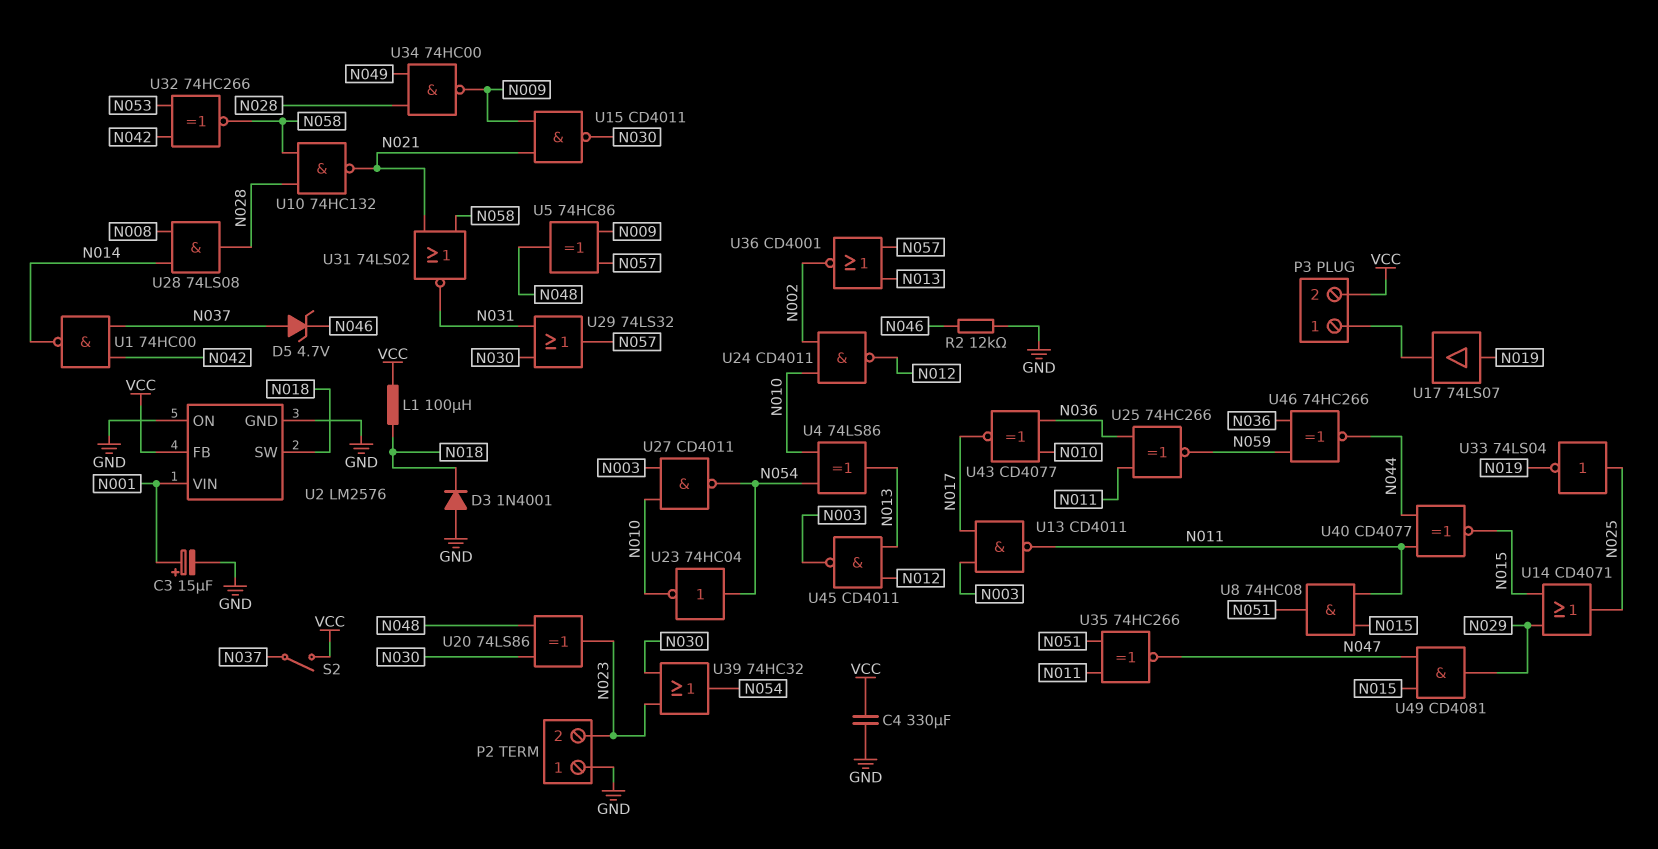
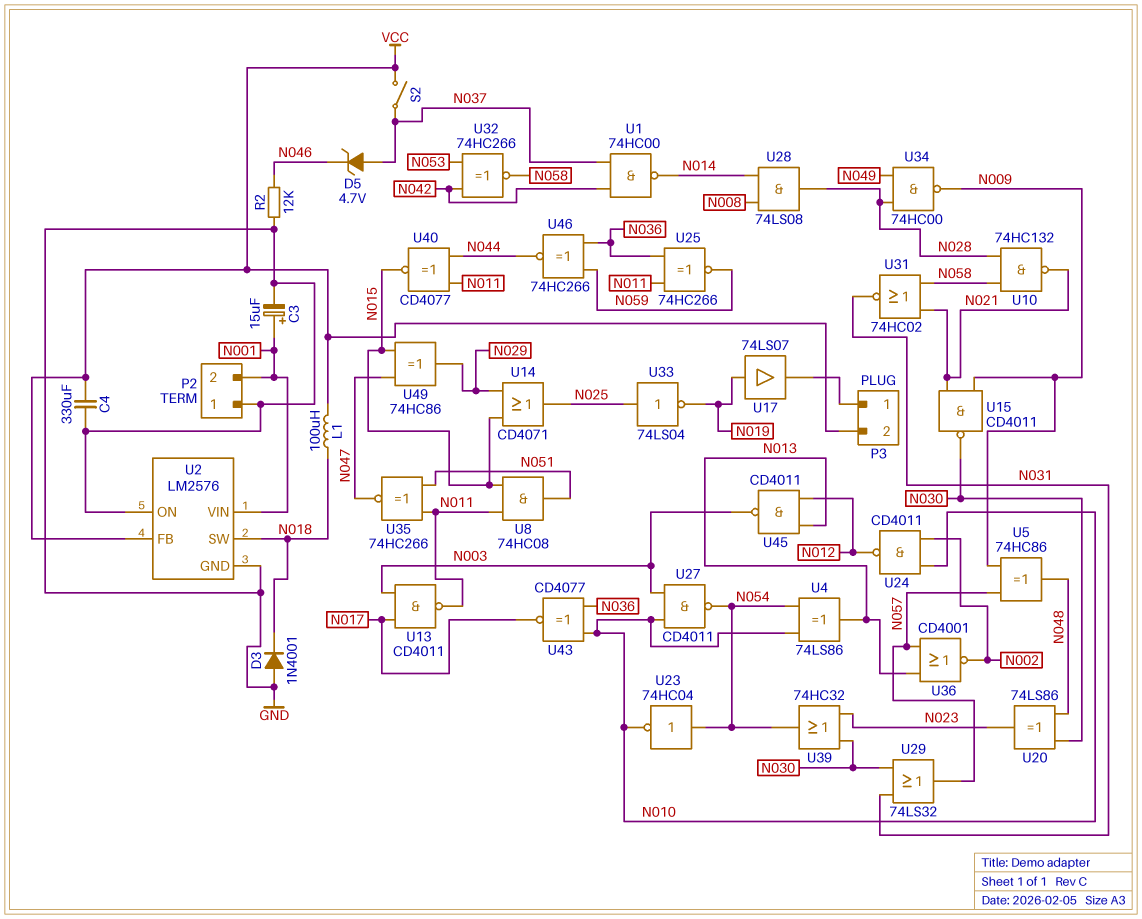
P2 pin 2: N023 -> N001
U31: NOR 74LS02 (in N021, in N058, out N031) -> NOR 74HC02 (in N021, in N058, out N031)
U49: AND CD4081 (in N015, in N047, out N029) -> XOR 74HC86 (in N015, in N047, out N029)

